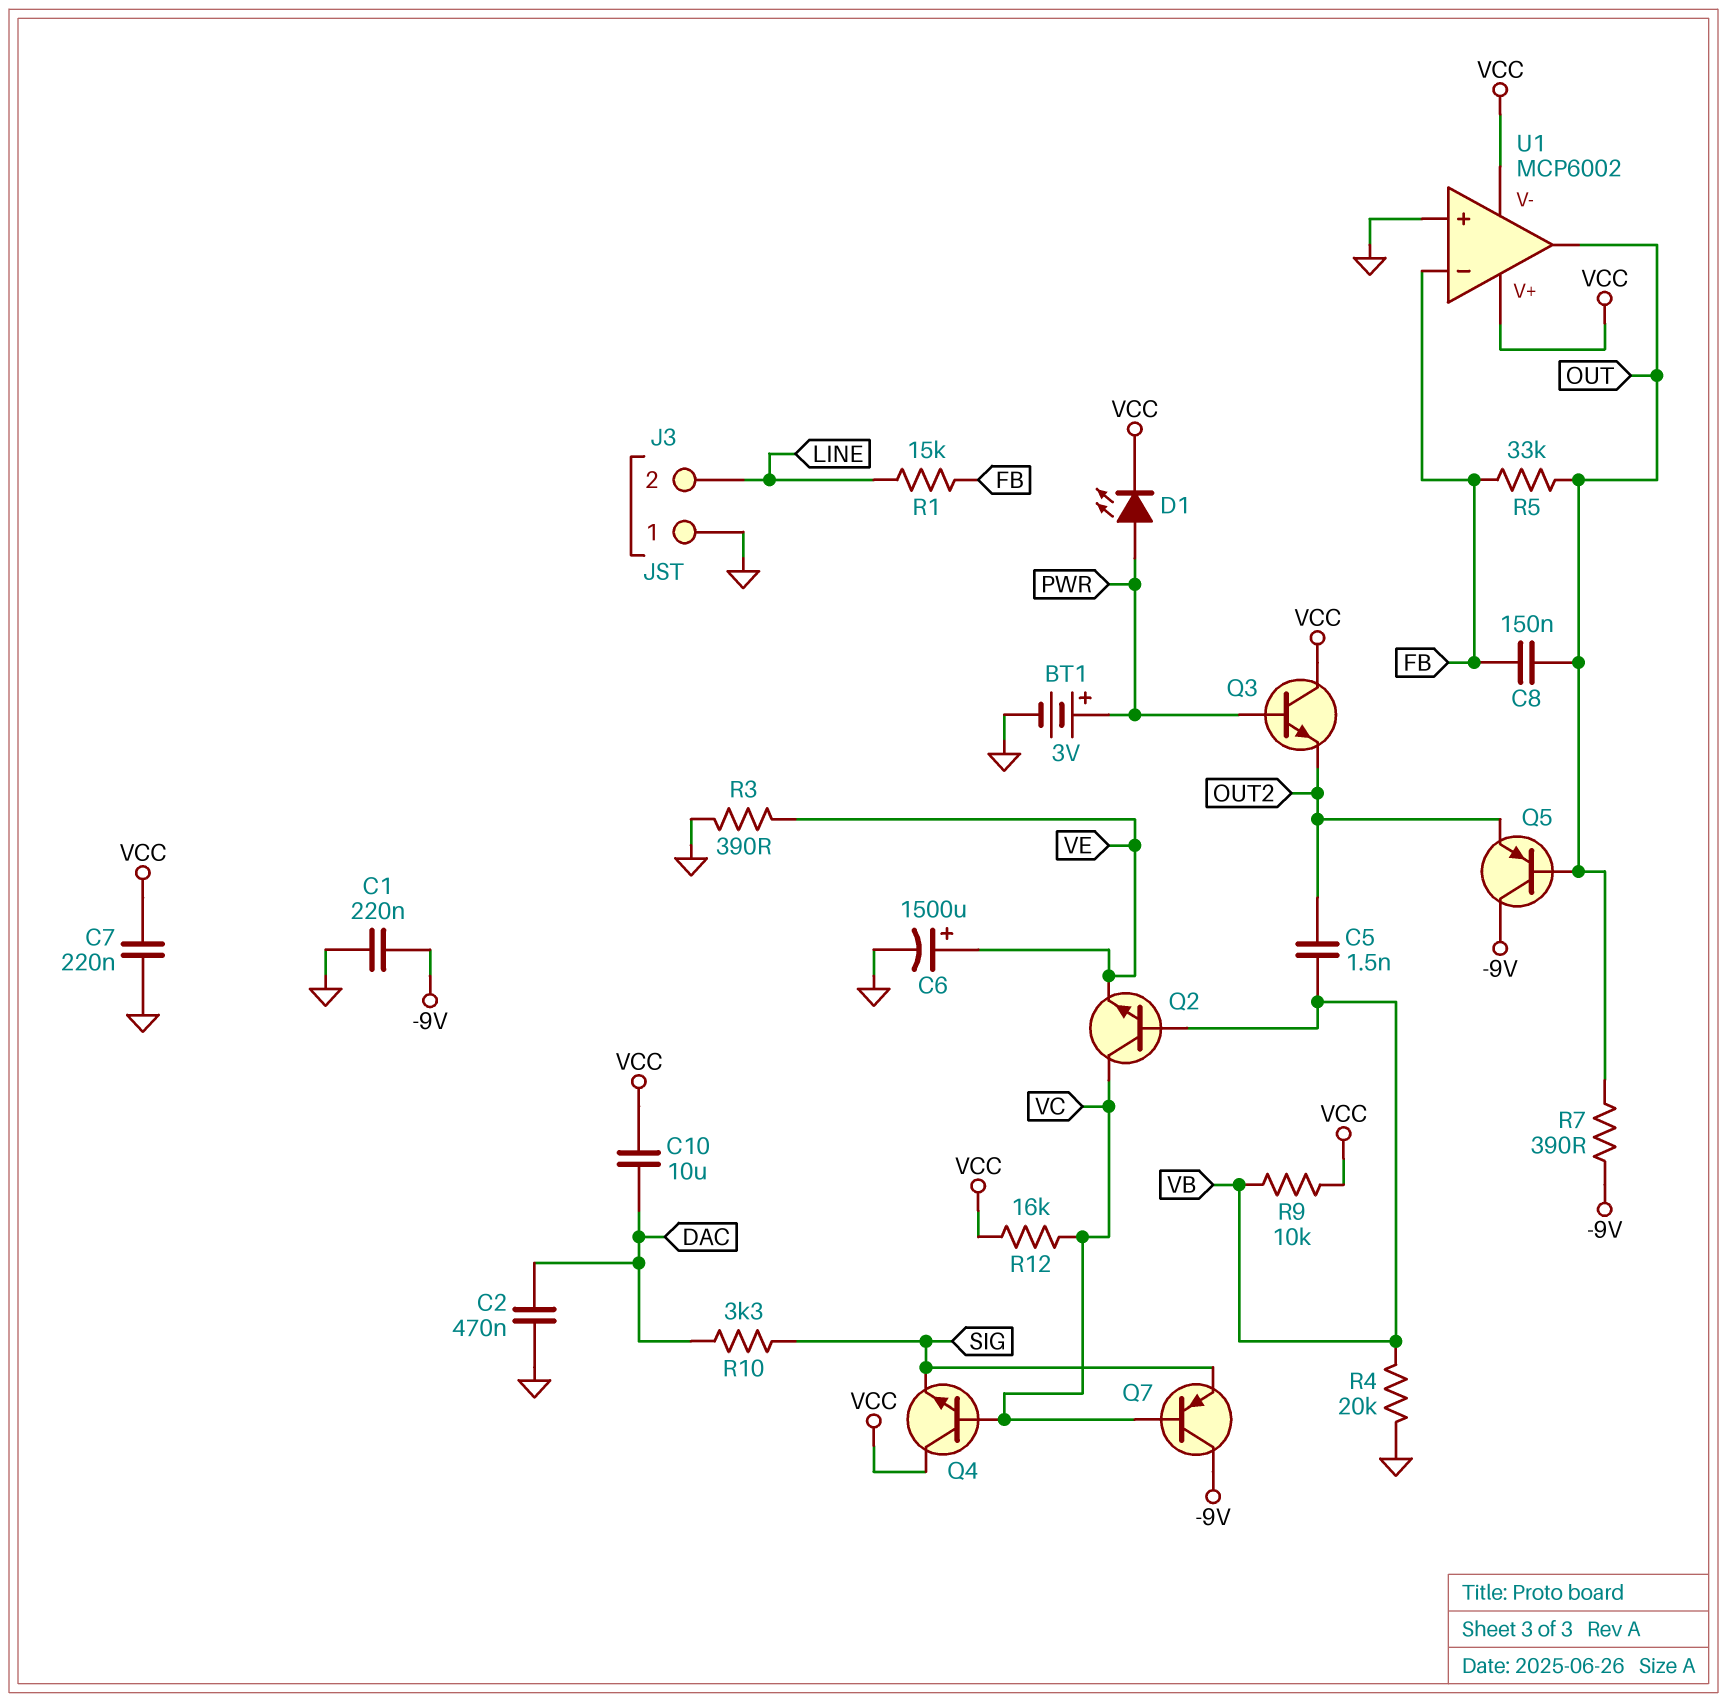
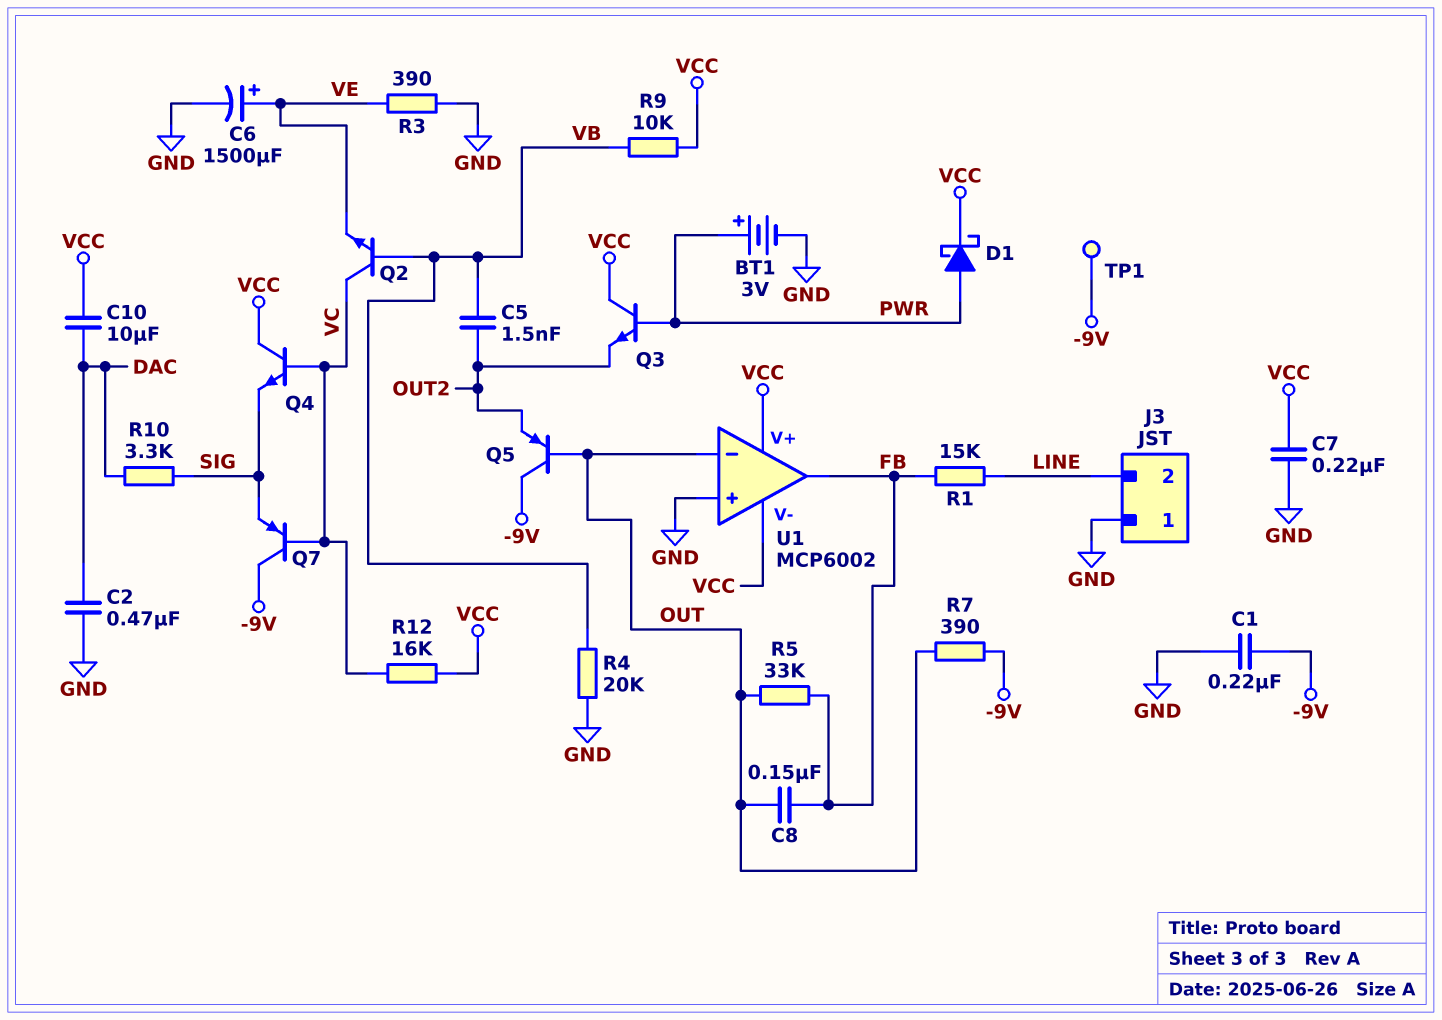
D1: LED (A PWR, K VCC) -> schottky (A PWR, K VCC)
TP1: none -> test point (-9V)
U1 pin in-: FB -> OUT
U1 pin out: OUT -> FB

